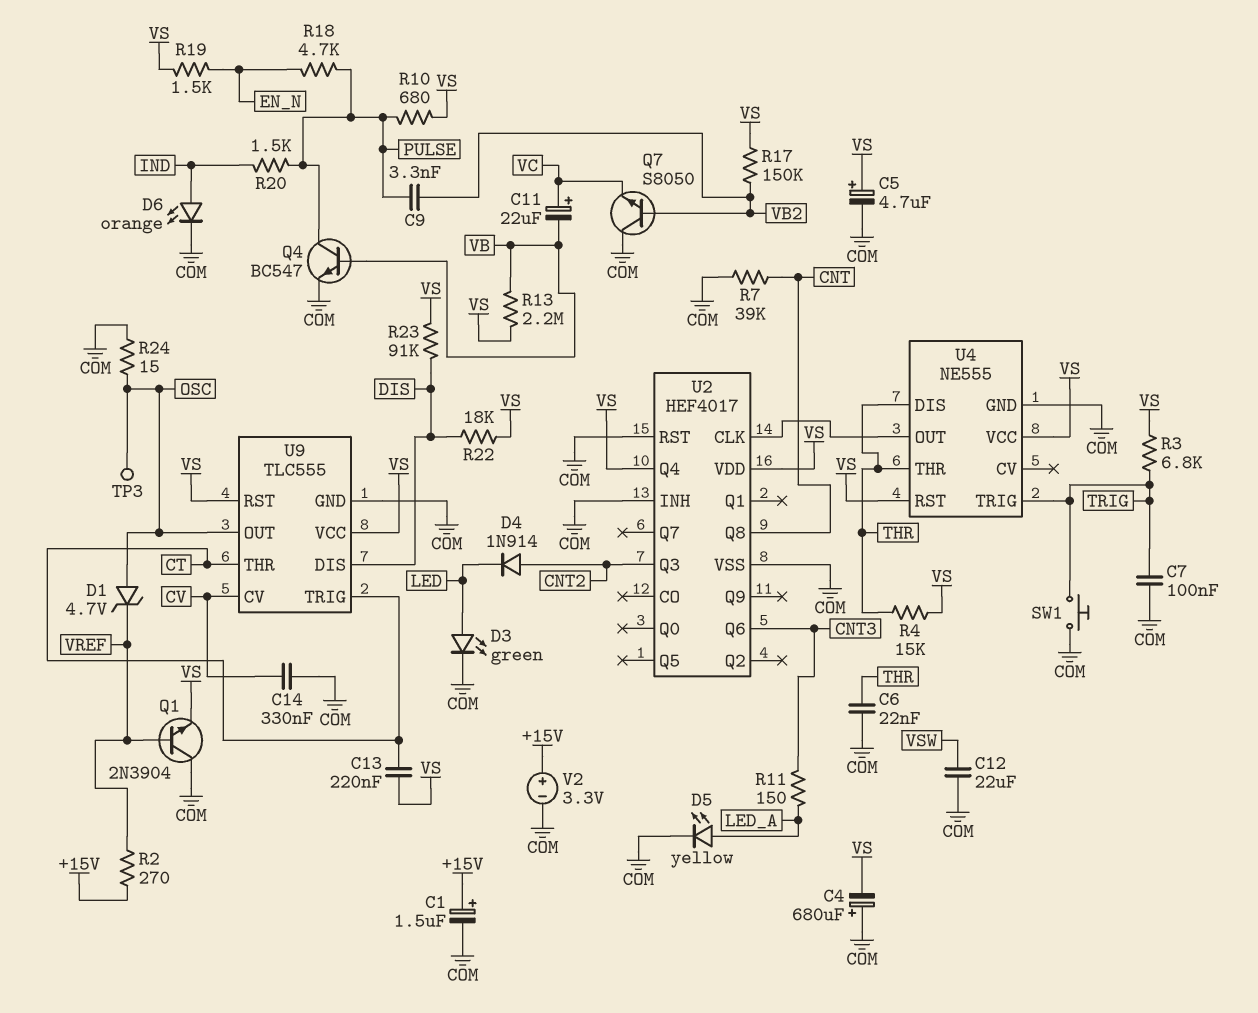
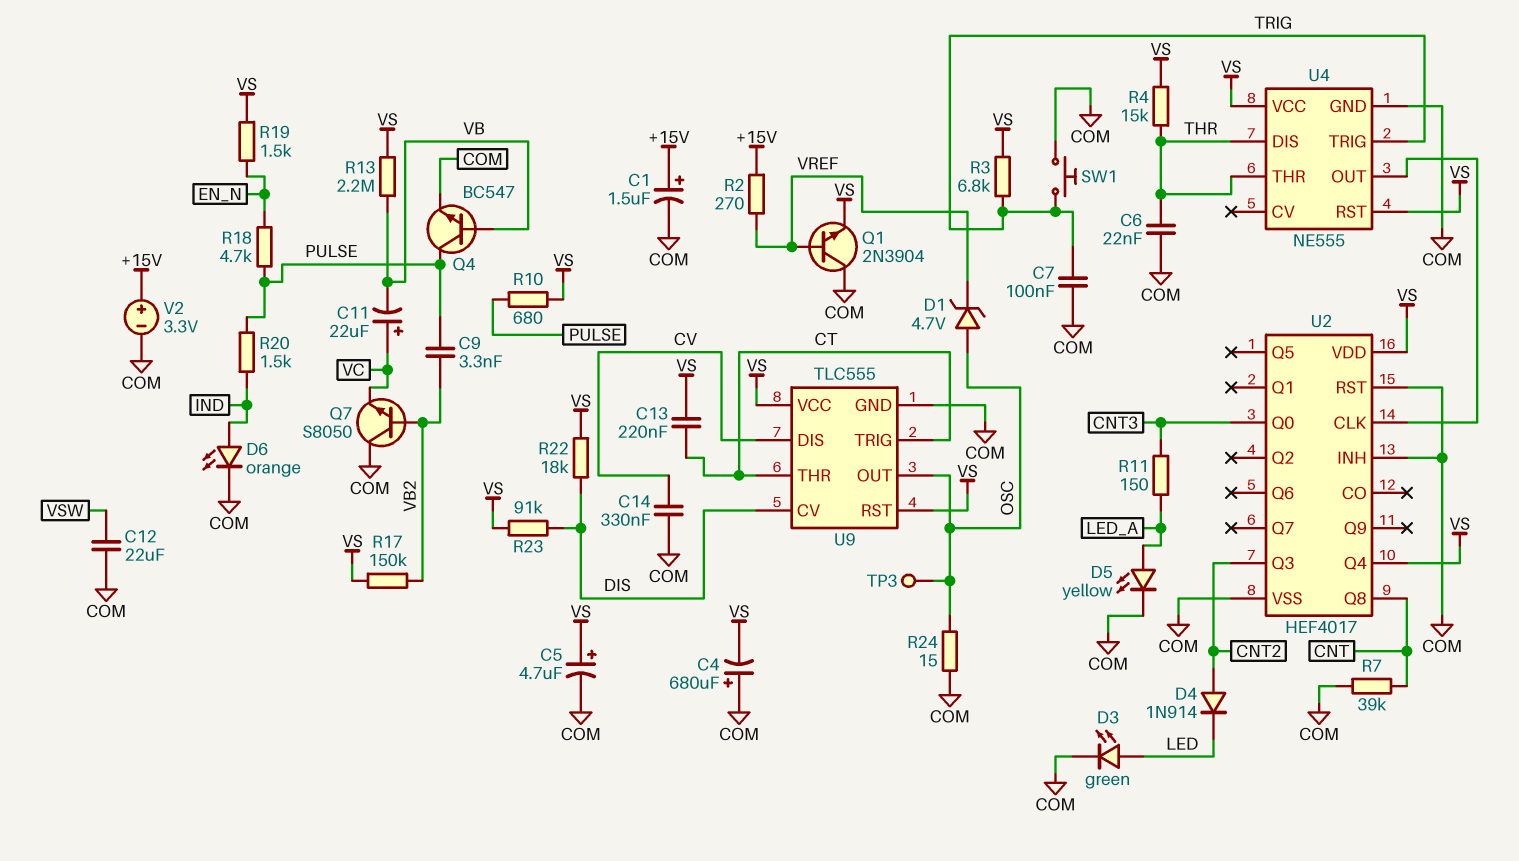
U2 pin Q0: none -> CNT3
U2 pin Q6: CNT3 -> none
U9 pin CV: CV -> DIS
U9 pin DIS: DIS -> CV

